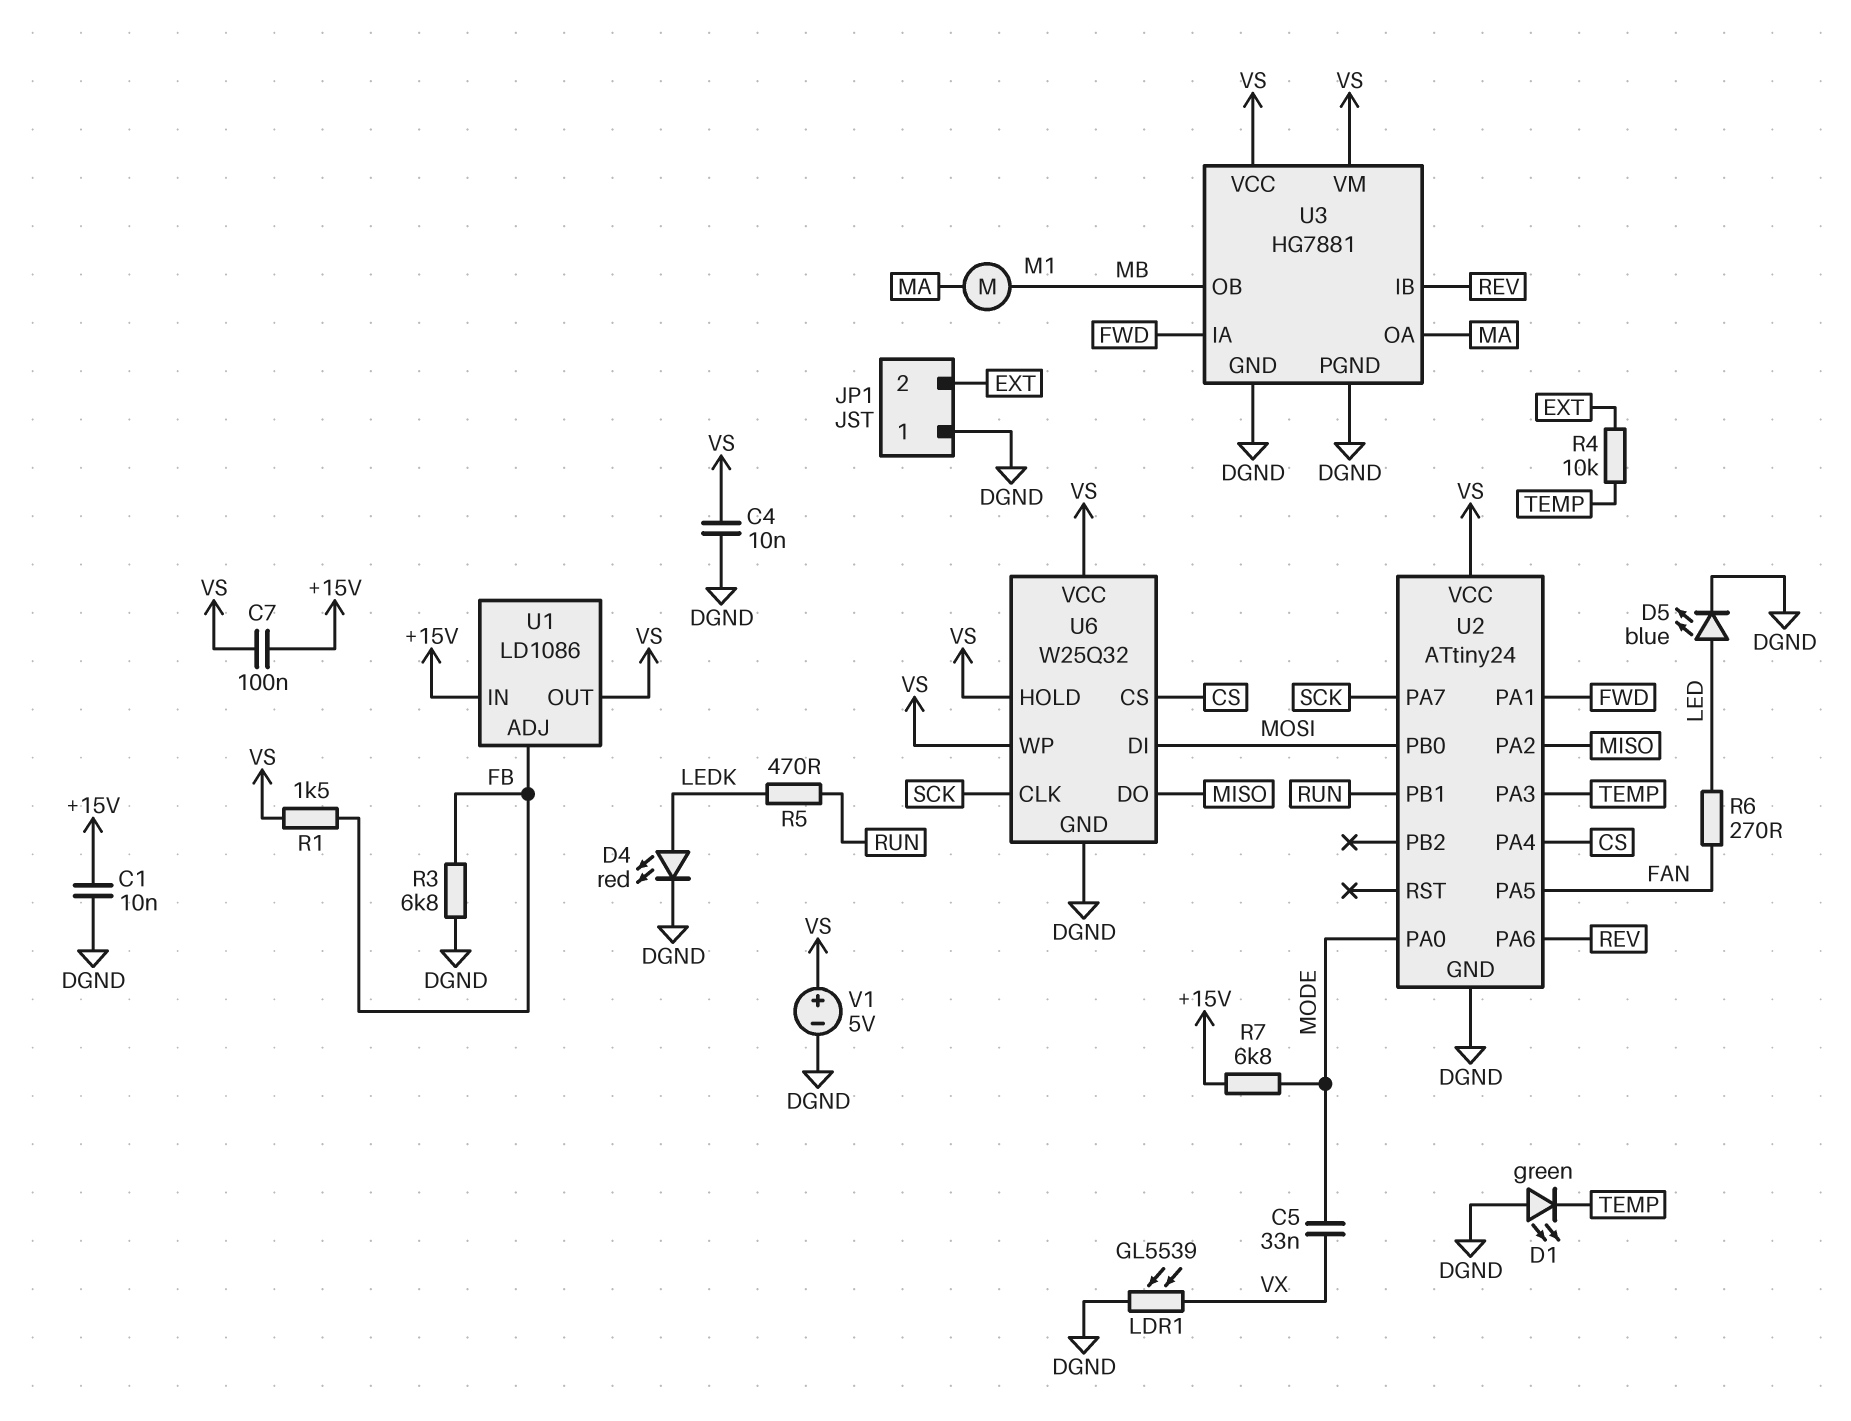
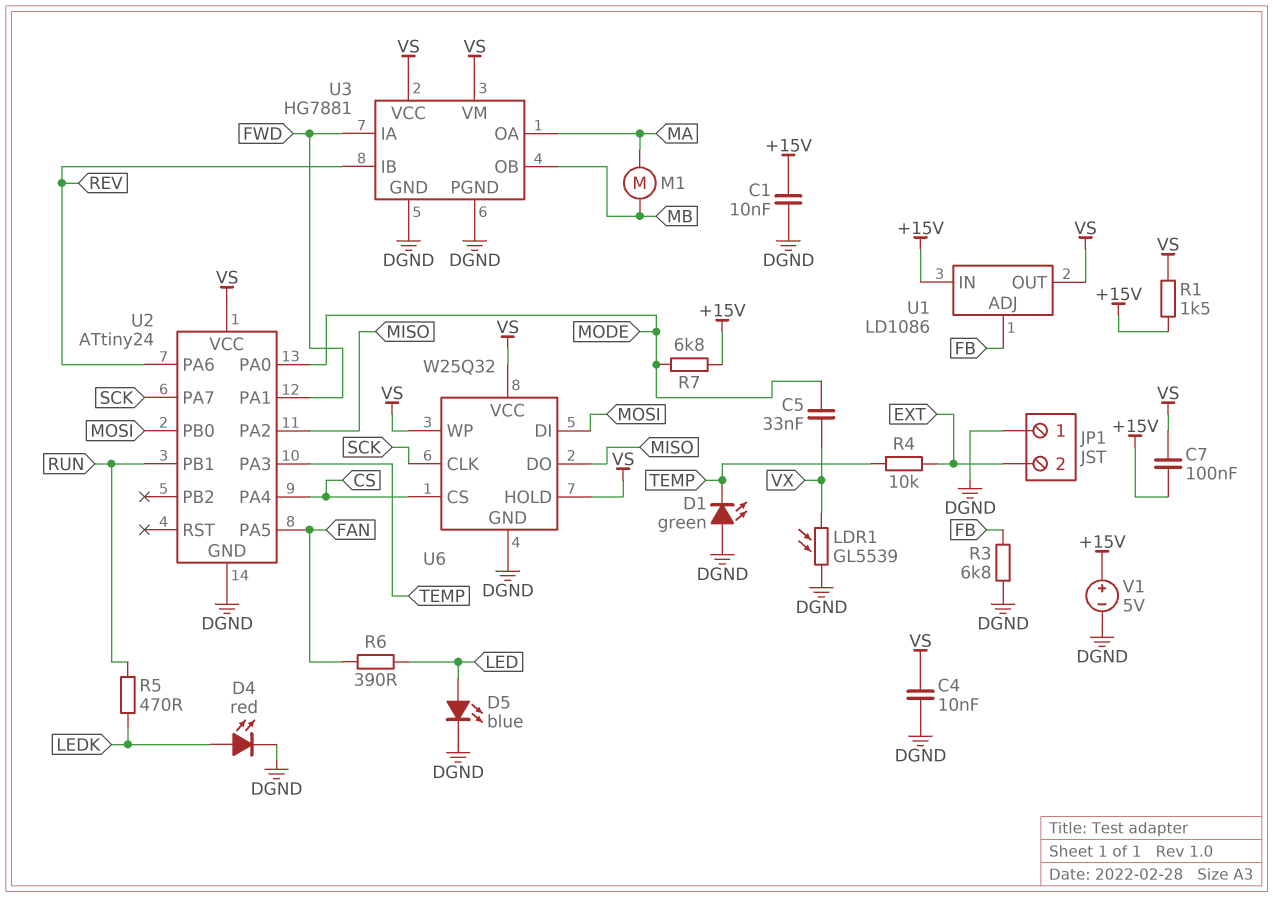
R1: 1.5k (FB, VS) -> 1.5k (+15V, VS)
R6: 270 (FAN, LED) -> 390 (FAN, LED)
V1: 5V (plus VS, minus DGND) -> 5V (plus +15V, minus DGND)

